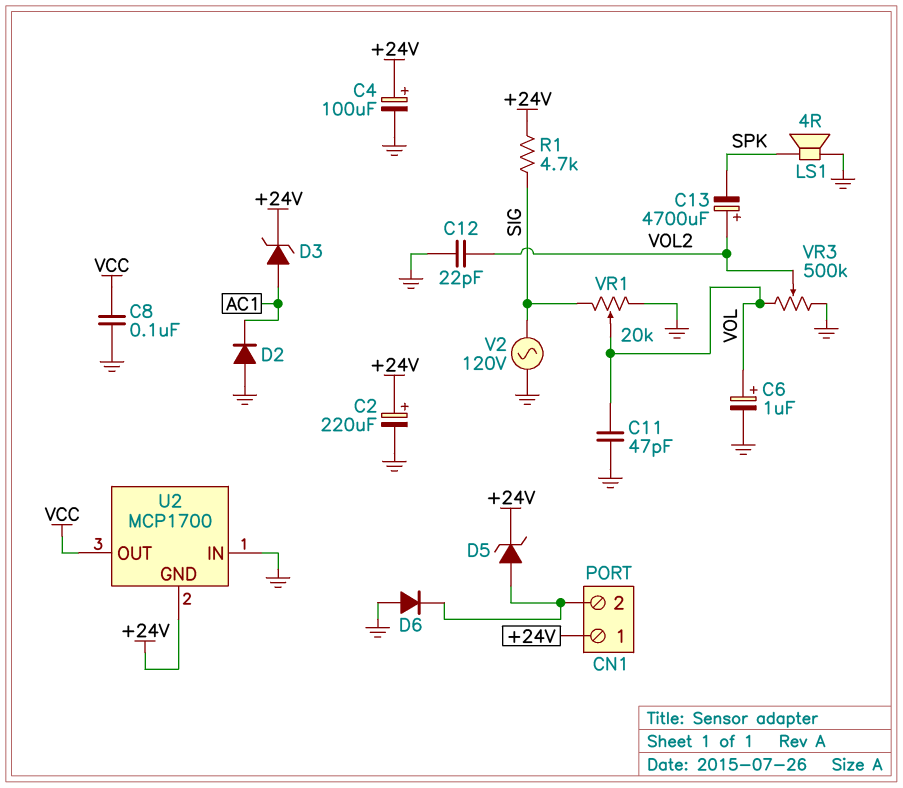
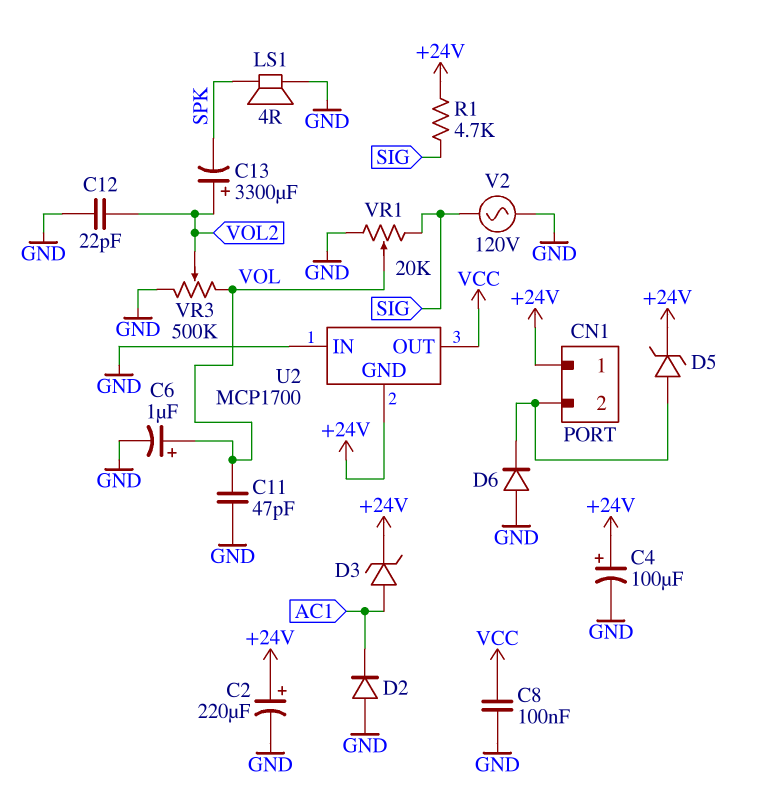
C13: 4700uF (plus VOL2, minus SPK) -> 3300uF (plus VOL2, minus SPK)

